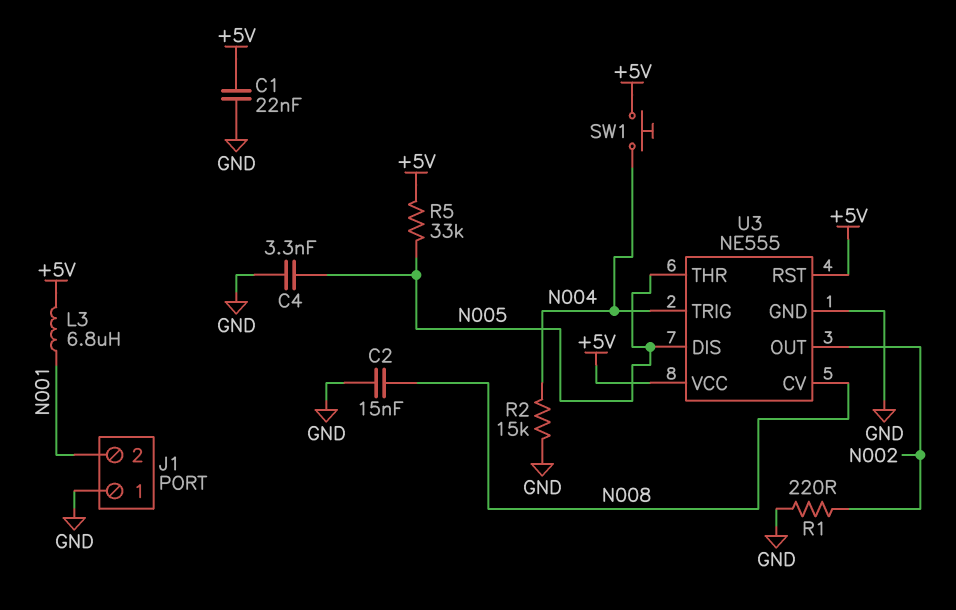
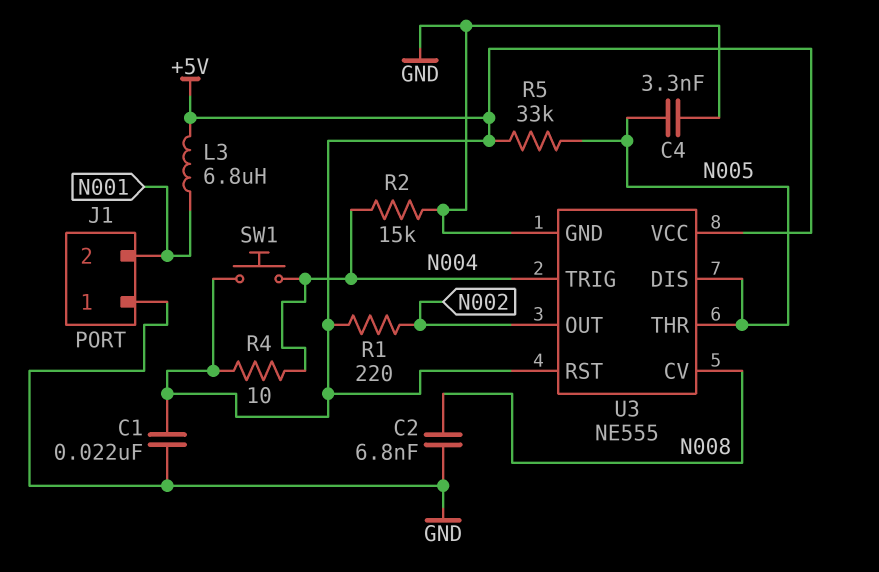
C2: 15nF (GND, N008) -> 6.8nF (GND, N008)
R1: 220 (GND, N002) -> 220 (+5V, N002)
R4: none -> 10 (+5V, N004)

